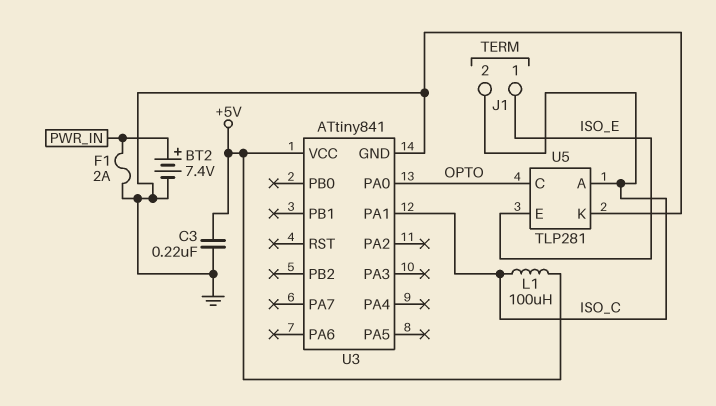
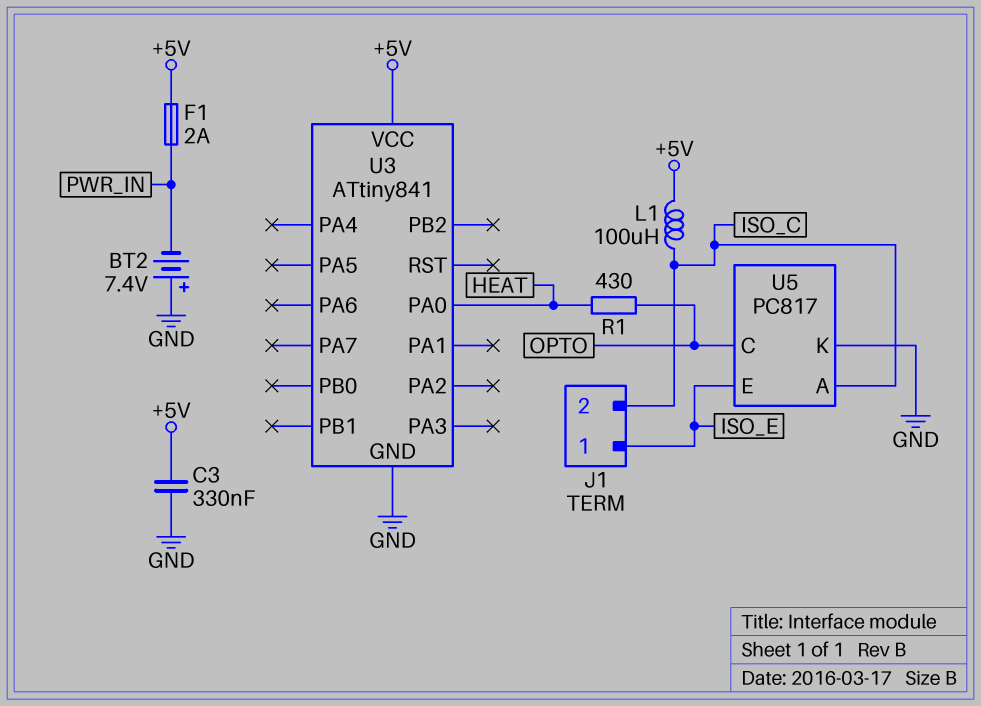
BT2: 7.4V (plus PWR_IN, minus GND) -> 7.4V (plus GND, minus PWR_IN)
C3: 220nF (+5V, GND) -> 330nF (+5V, GND)
F1: 2A (GND, PWR_IN) -> 2A (+5V, PWR_IN)
R1: none -> 430 (HEAT, OPTO)
U3 pin PA0: OPTO -> HEAT
U3 pin PA1: ISO_C -> none
U5: TLP281 -> PC817

